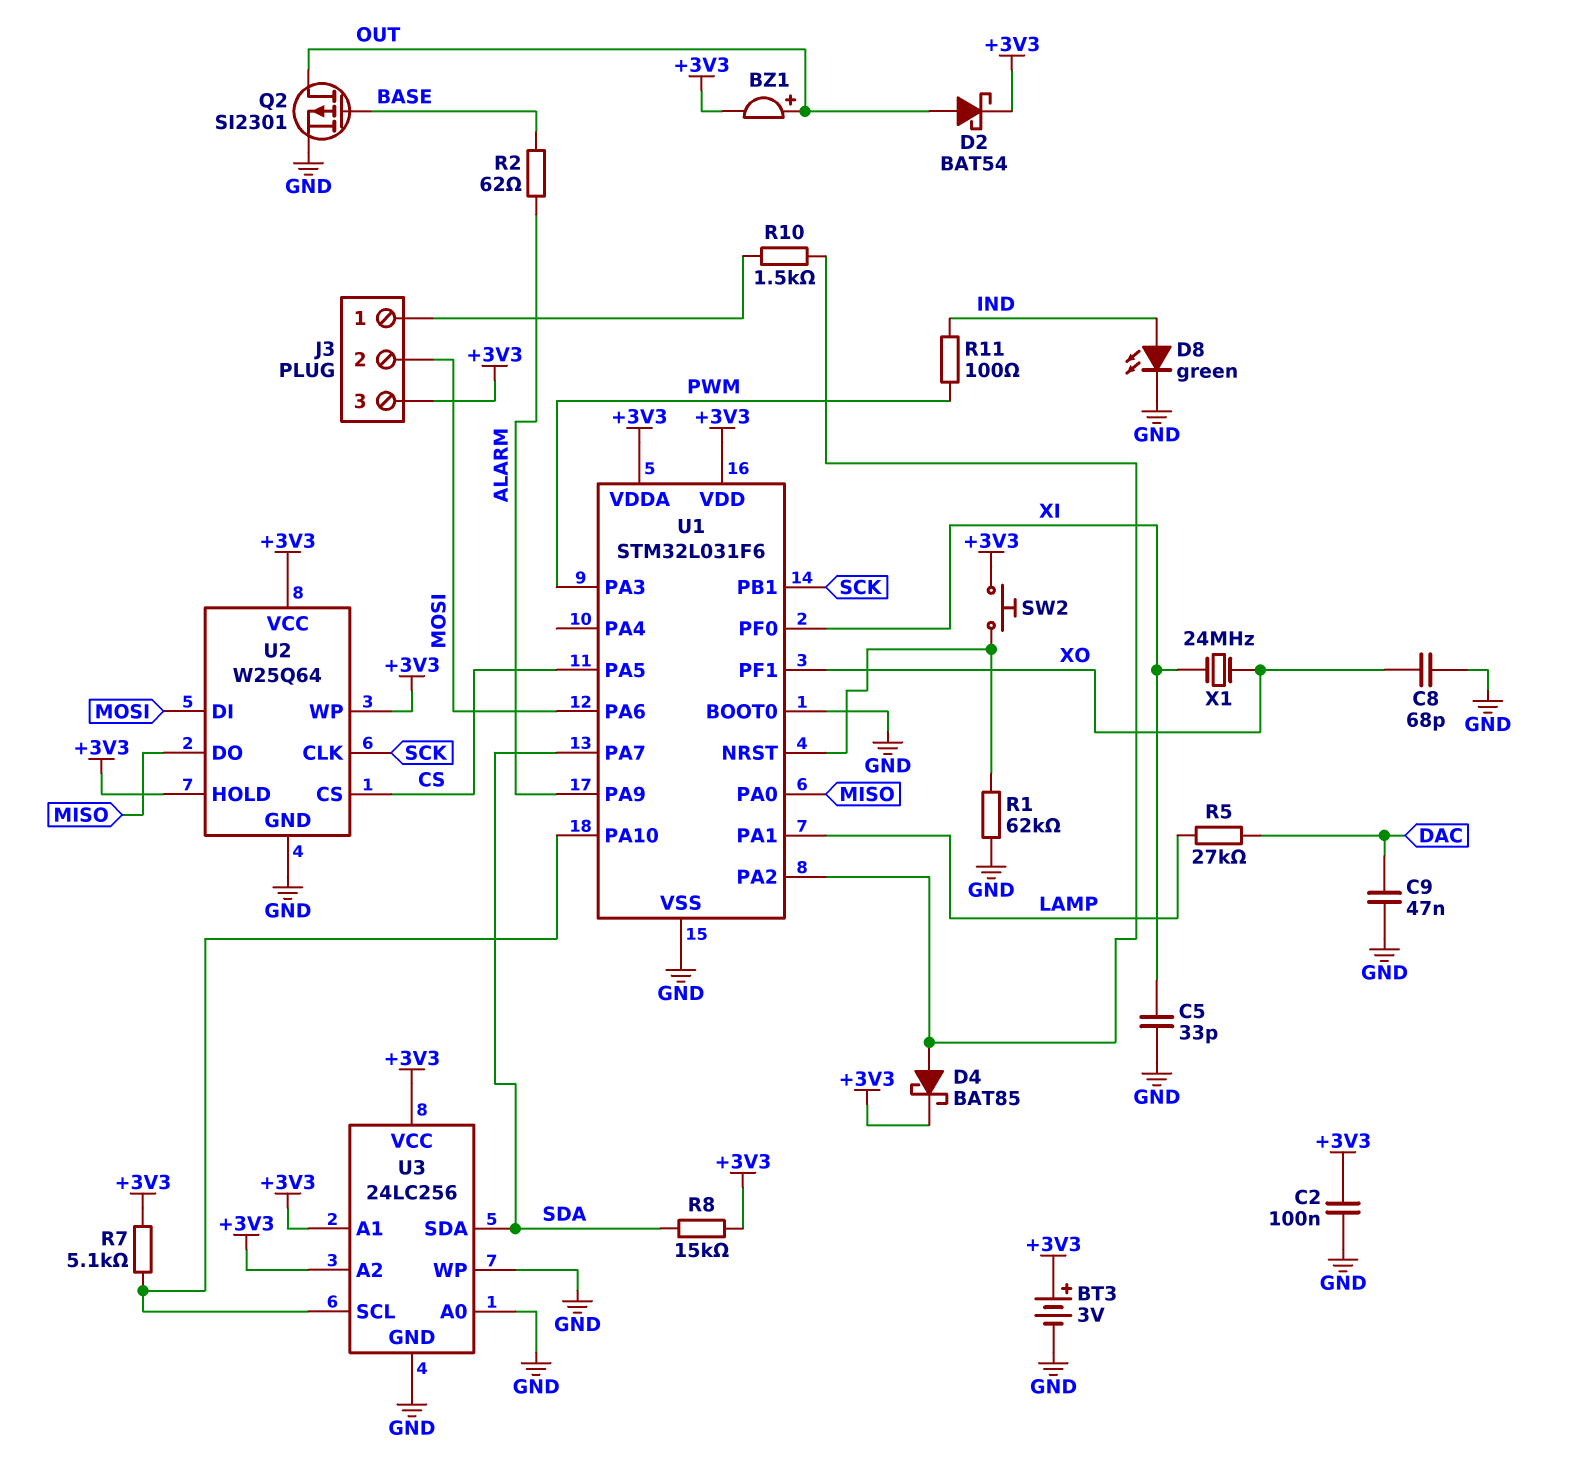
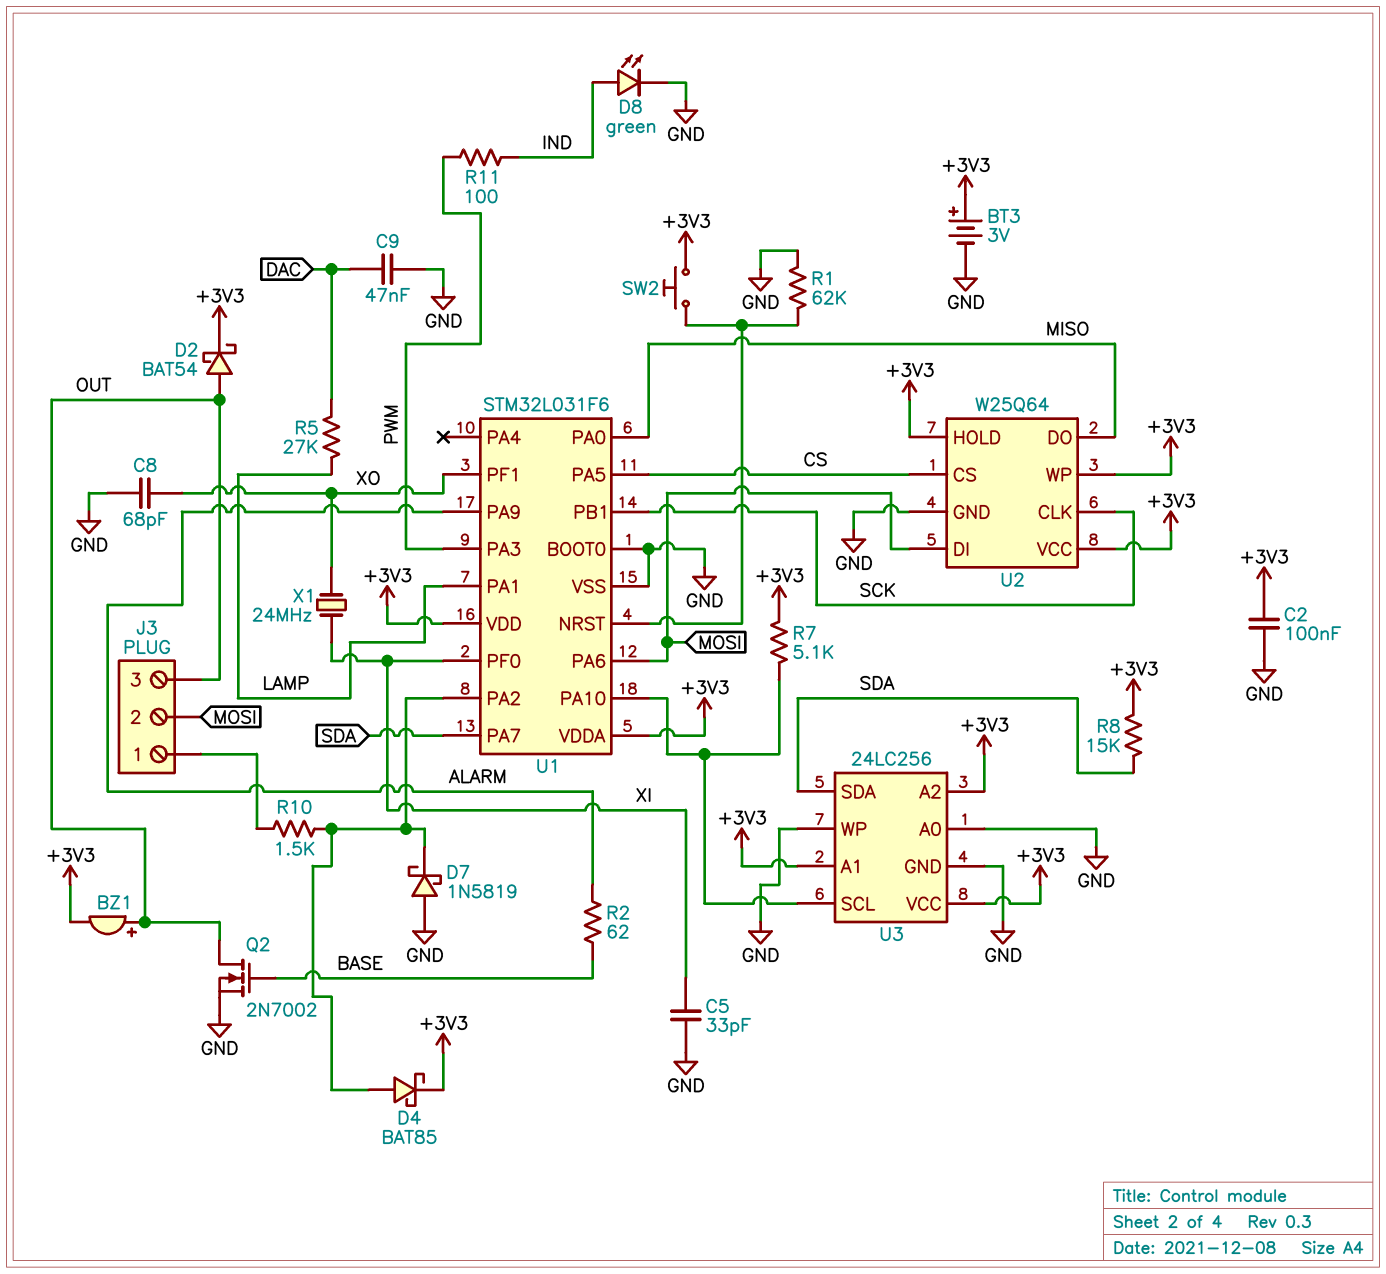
D7: none -> schottky 1N5819 (A GND, K U1/PA2)
J3 pin 3: +3V3 -> OUT
Q2: PMOS SI2301 (G BASE, D OUT, S GND) -> NMOS 2N7002 (G BASE, D OUT, S GND)

